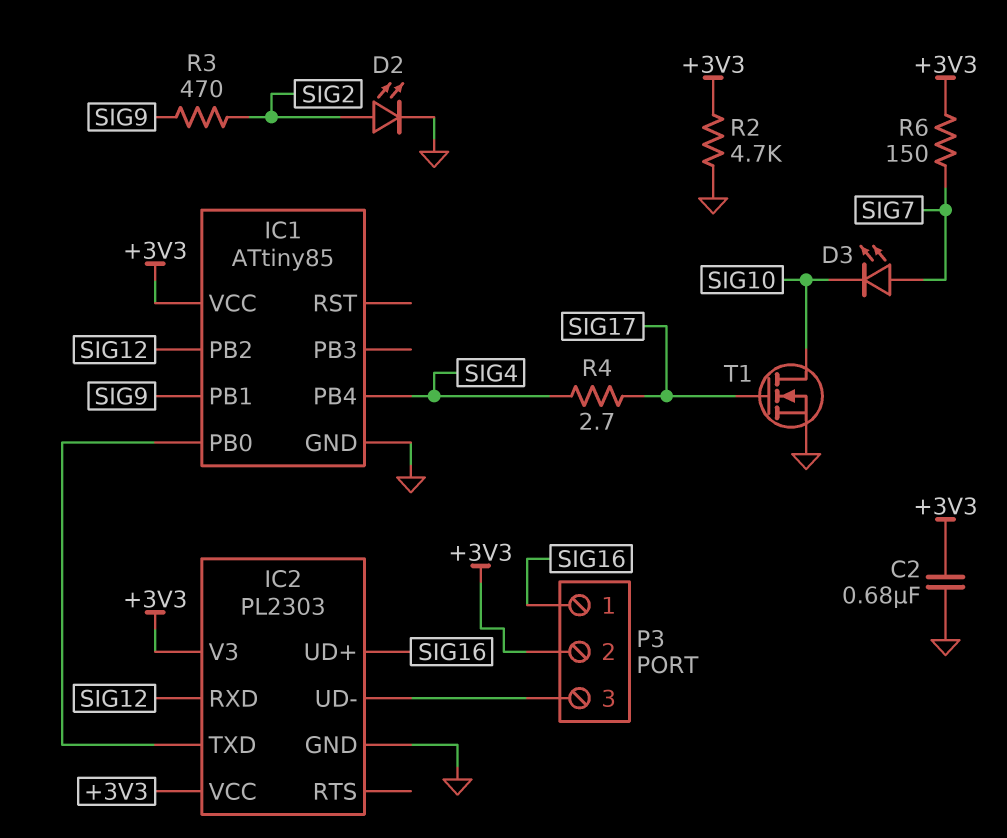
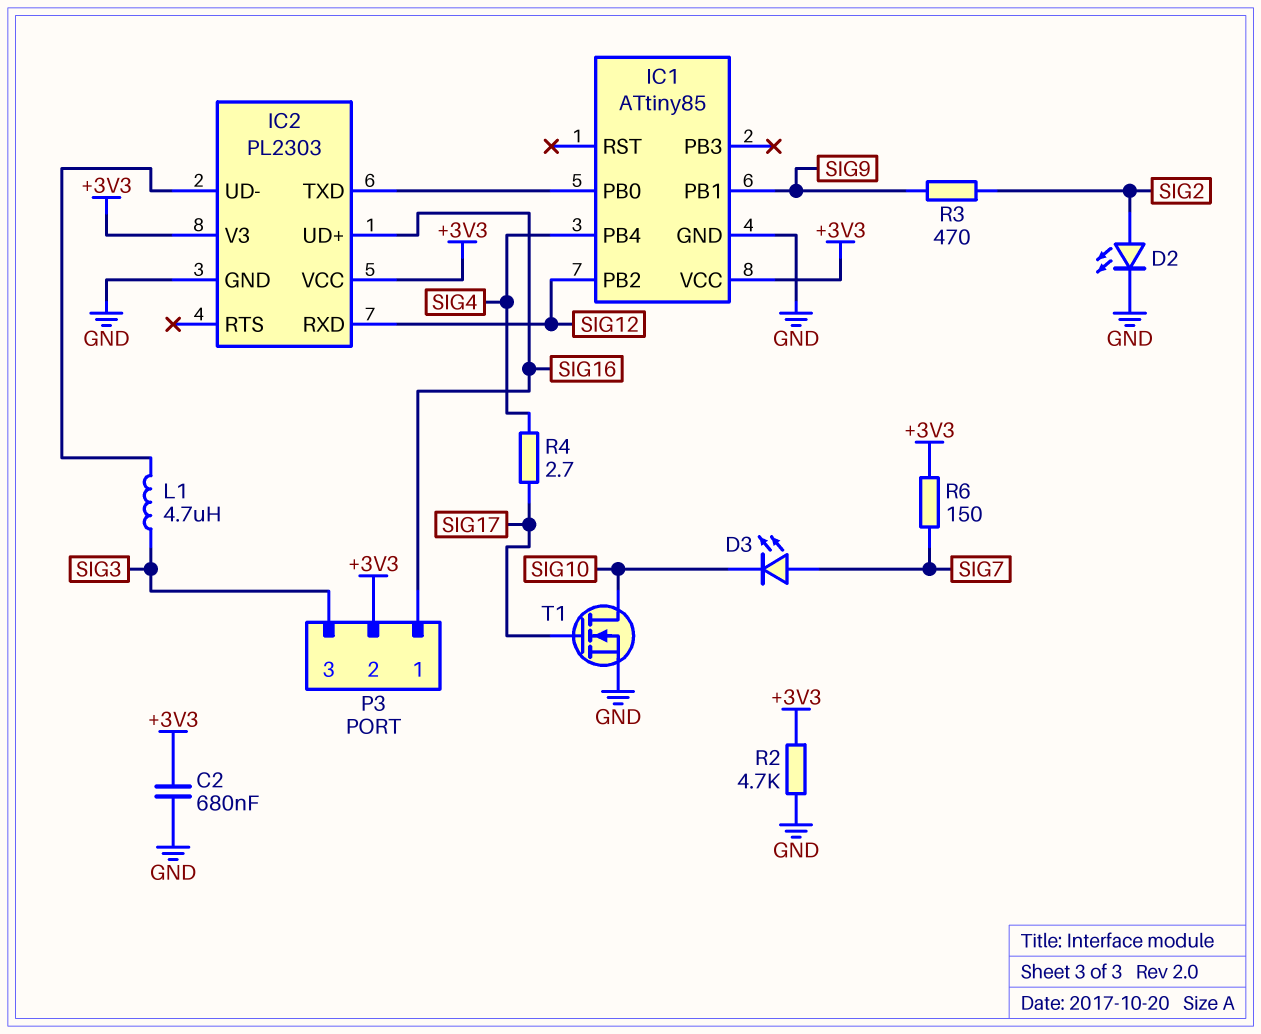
L1: none -> 4.7uH (IC2/UD-, SIG3)
P3 pin 3: IC2/UD- -> SIG3

